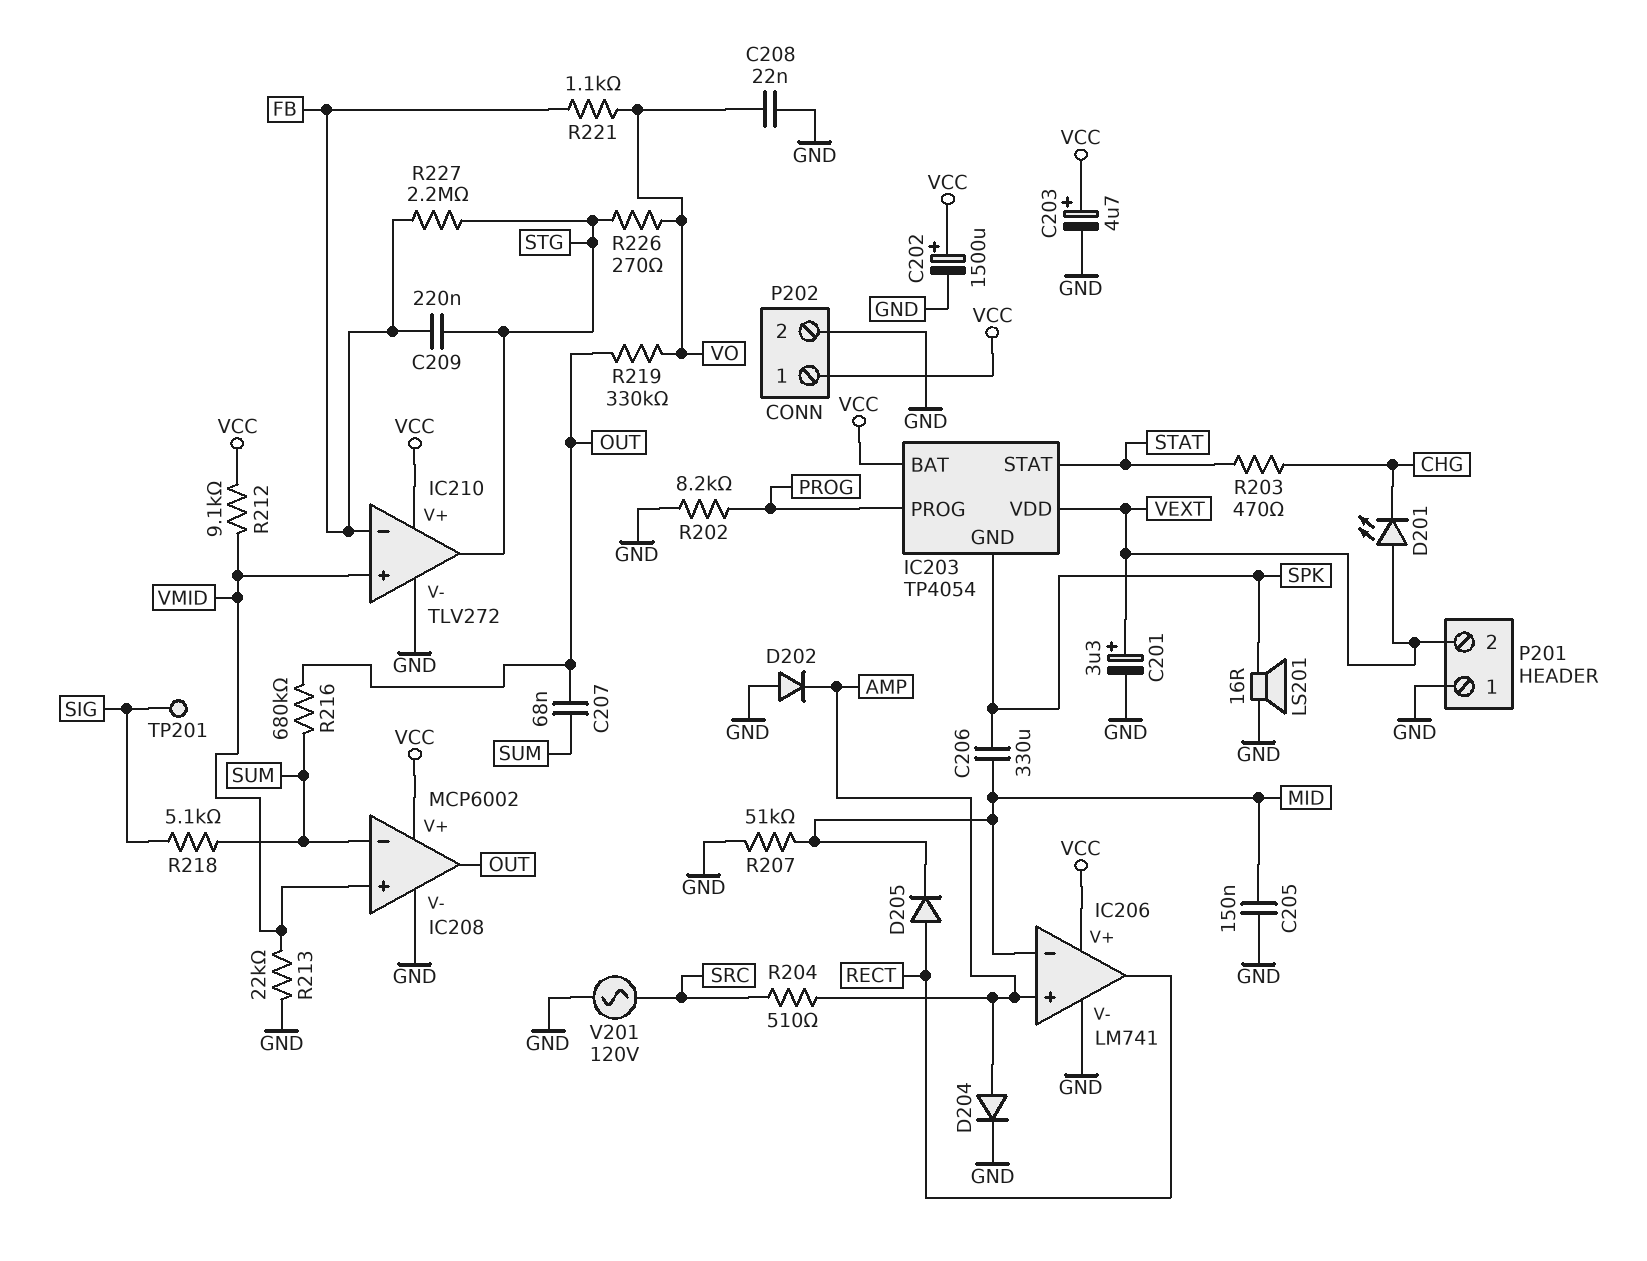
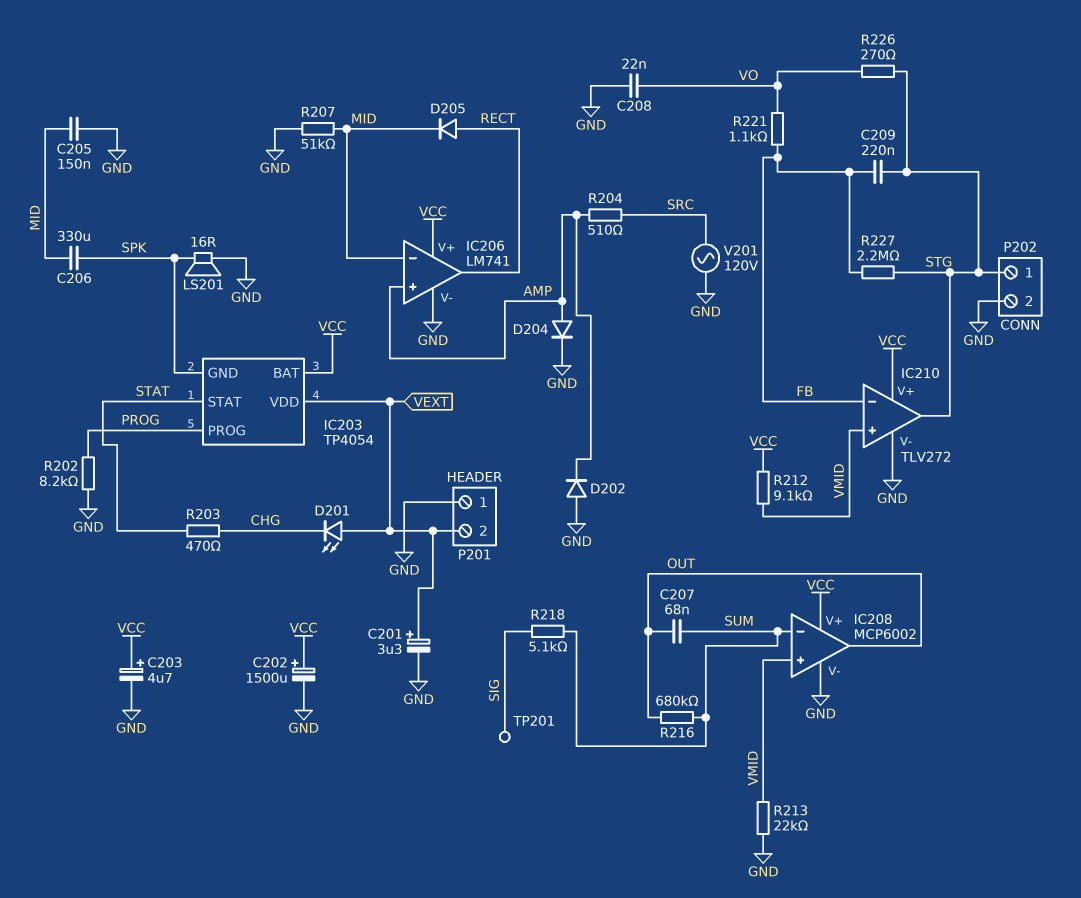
P202 pin 1: VCC -> STG
R219: 330k (OUT, VO) -> none

